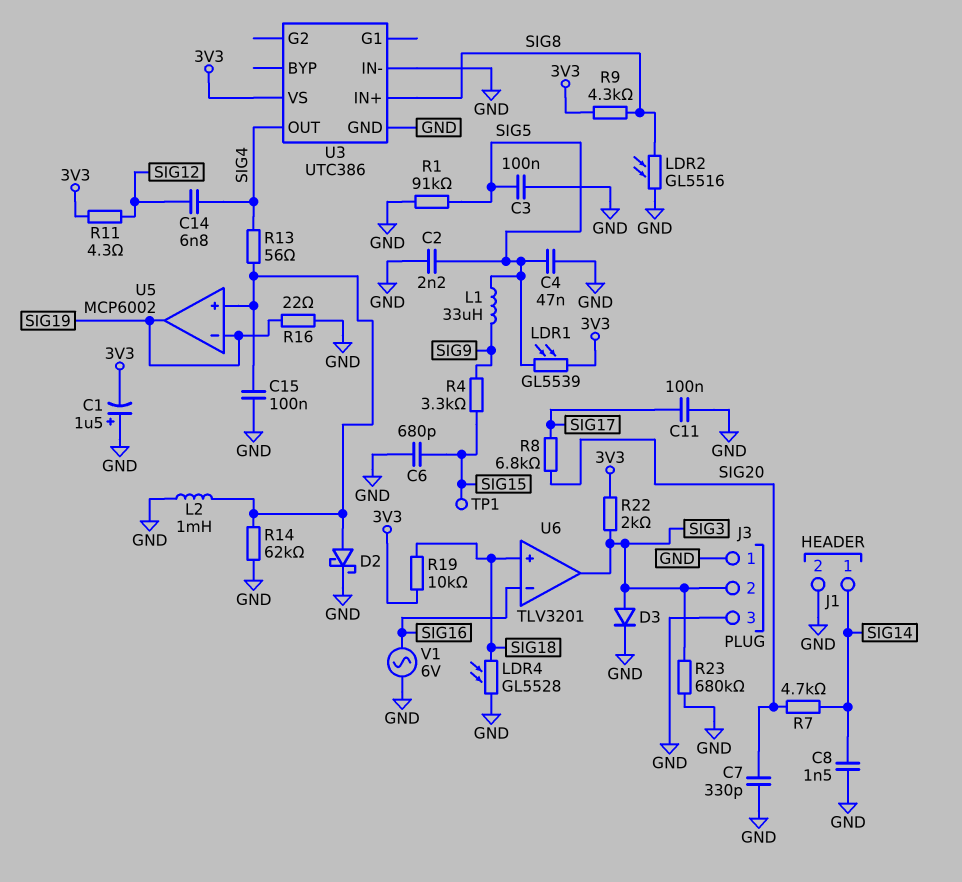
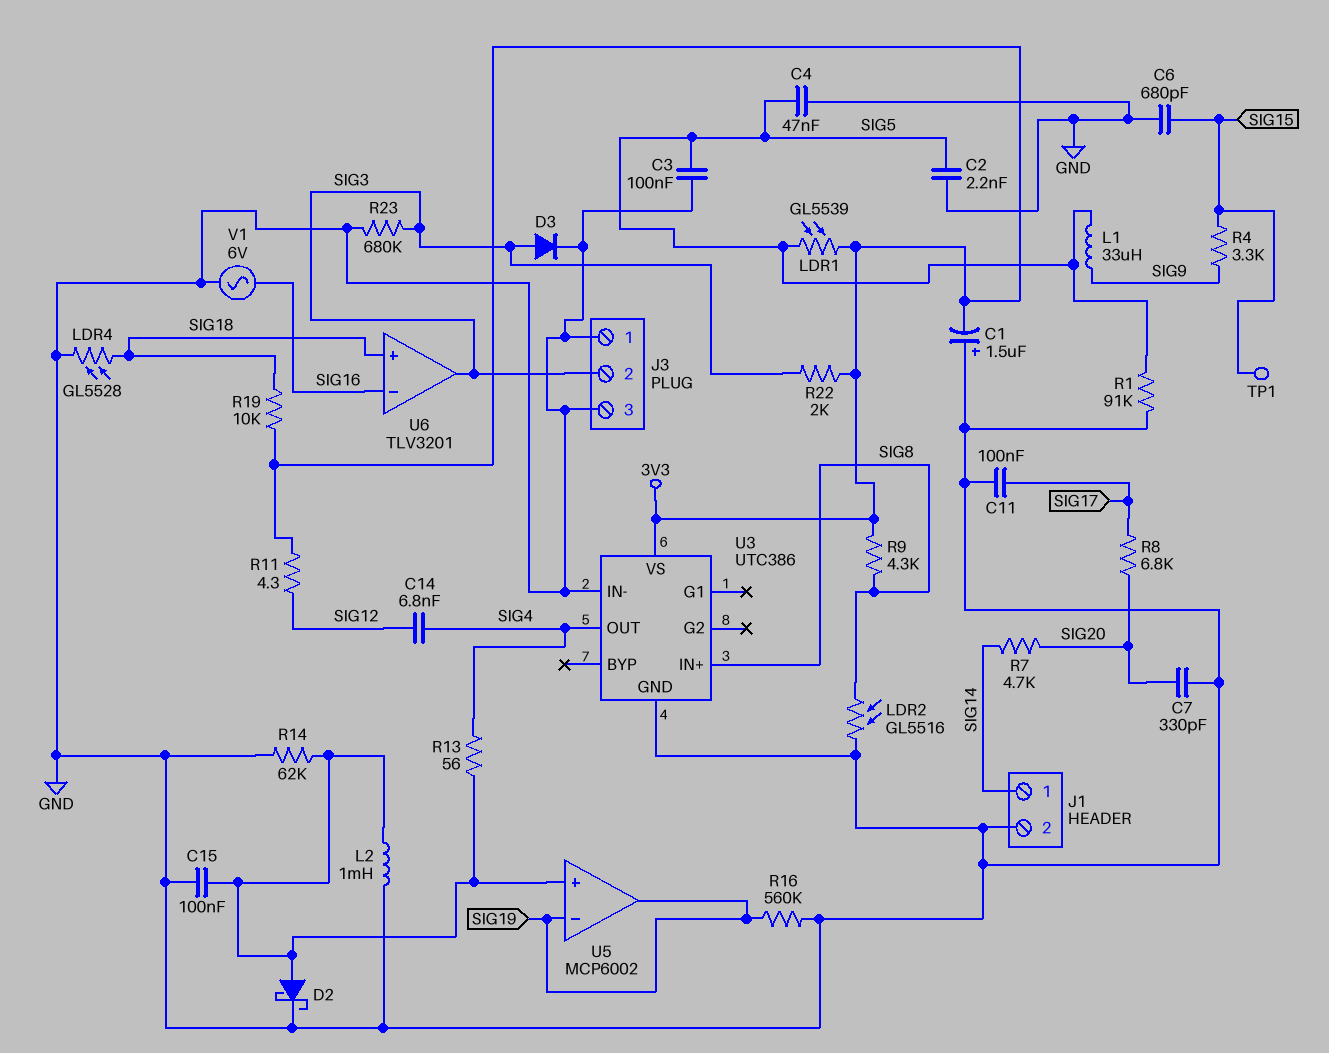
C8: 1.5nF (GND, SIG14) -> none
R16: 22 (GND, SIG19) -> 560k (GND, SIG19)

